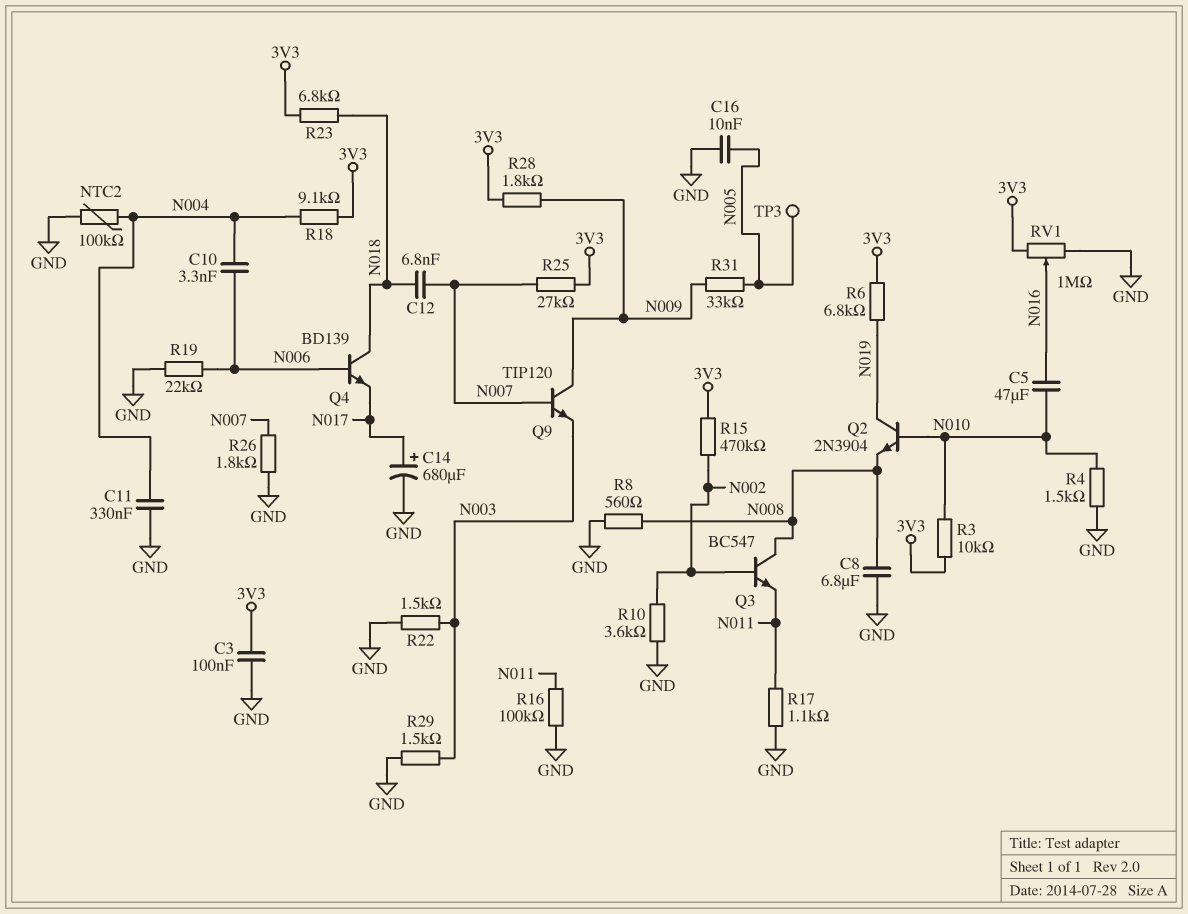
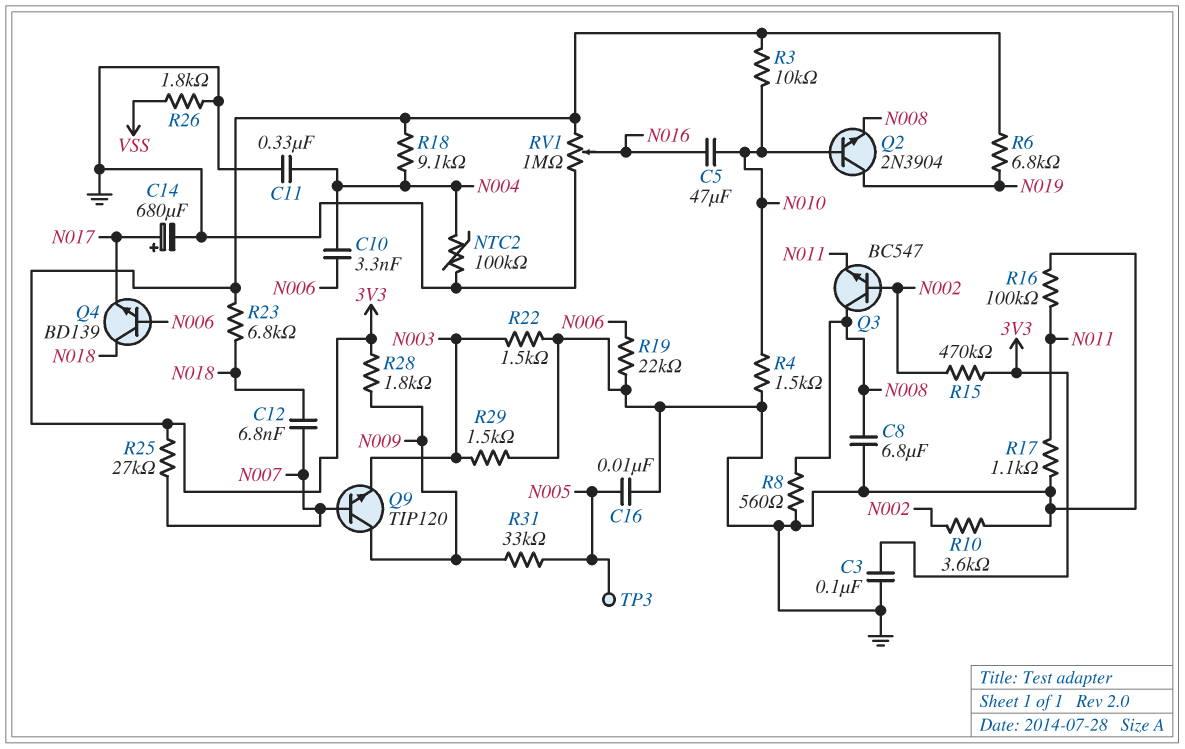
R26: 1.8k (GND, N007) -> 1.8k (GND, VSS)

